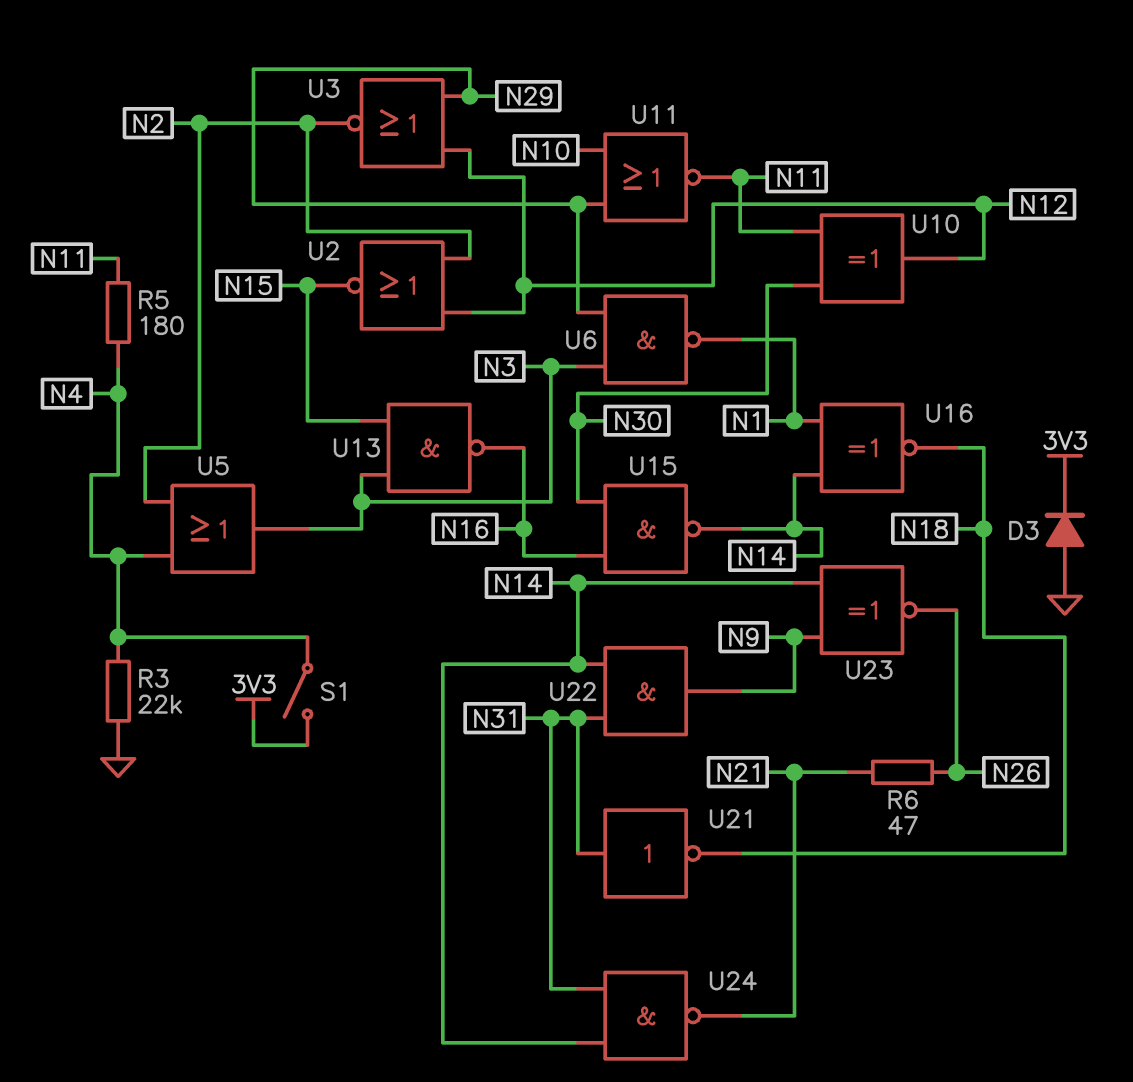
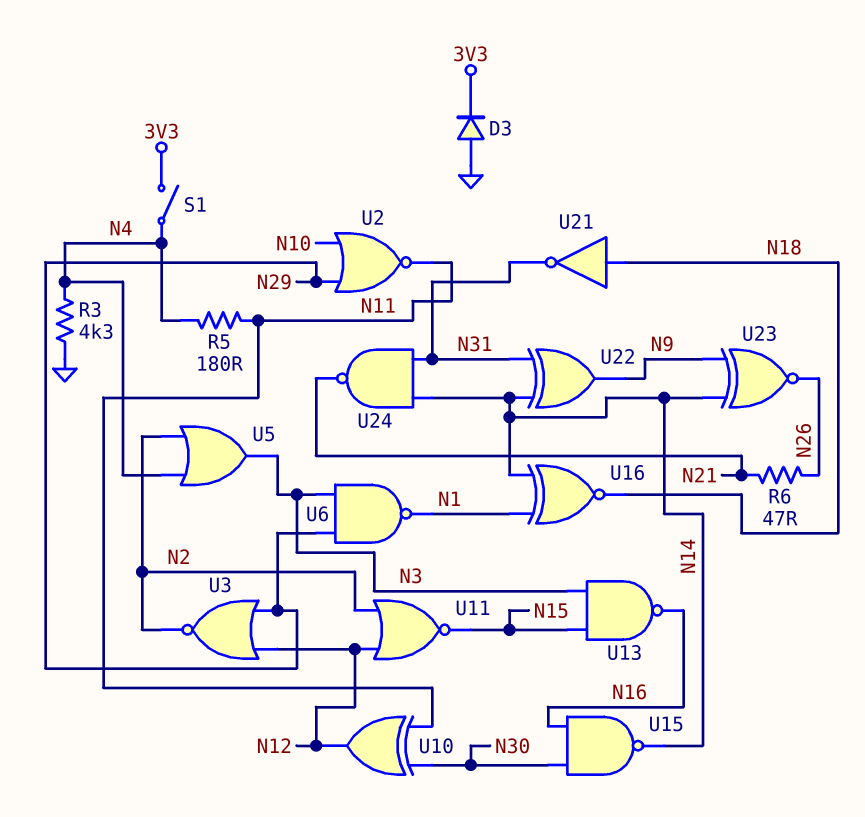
R3: 22k (GND, N4) -> 4.3k (GND, N4)
U2: NOR (in N2, in N12, out N15) -> NOR (in N10, in N29, out N11)
U11: NOR (in N10, in N29, out N11) -> NOR (in N2, in N12, out N15)
U21: NOT (in N31, out N18) -> NOT (in N18, out N31)
U22: AND (in N14, in N31, out N9) -> XOR (in N14, in N31, out N9)

